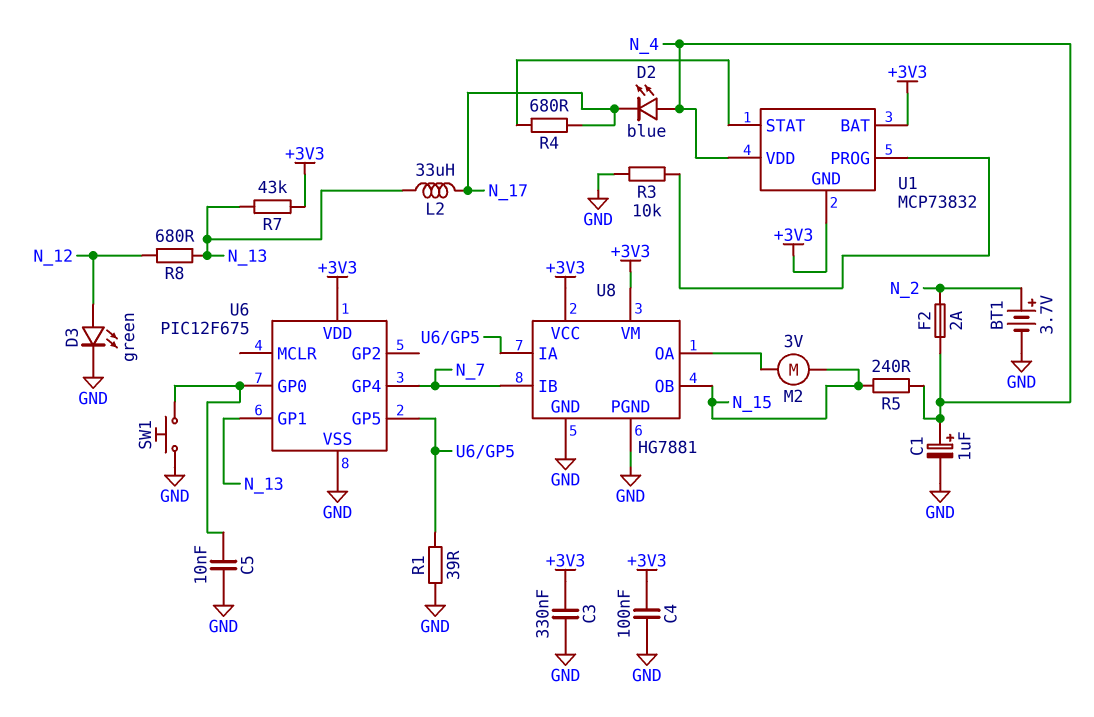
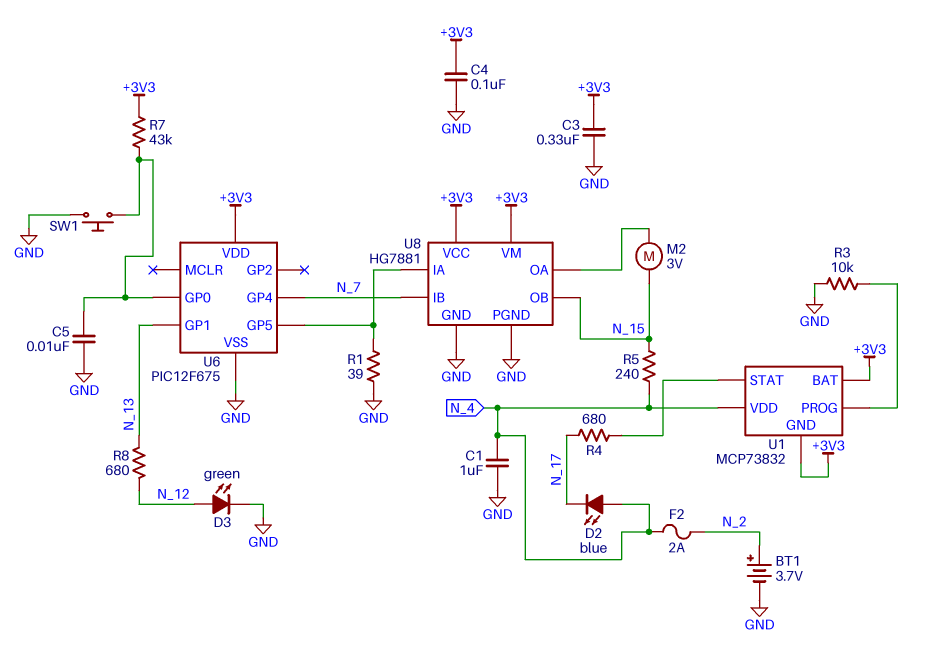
C1: 1uF (plus N_4, minus GND) -> 1uF (GND, N_4)
L2: 33uH (N_13, N_17) -> none
R7: 43k (+3V3, N_13) -> 43k (+3V3, U6/GP0)

